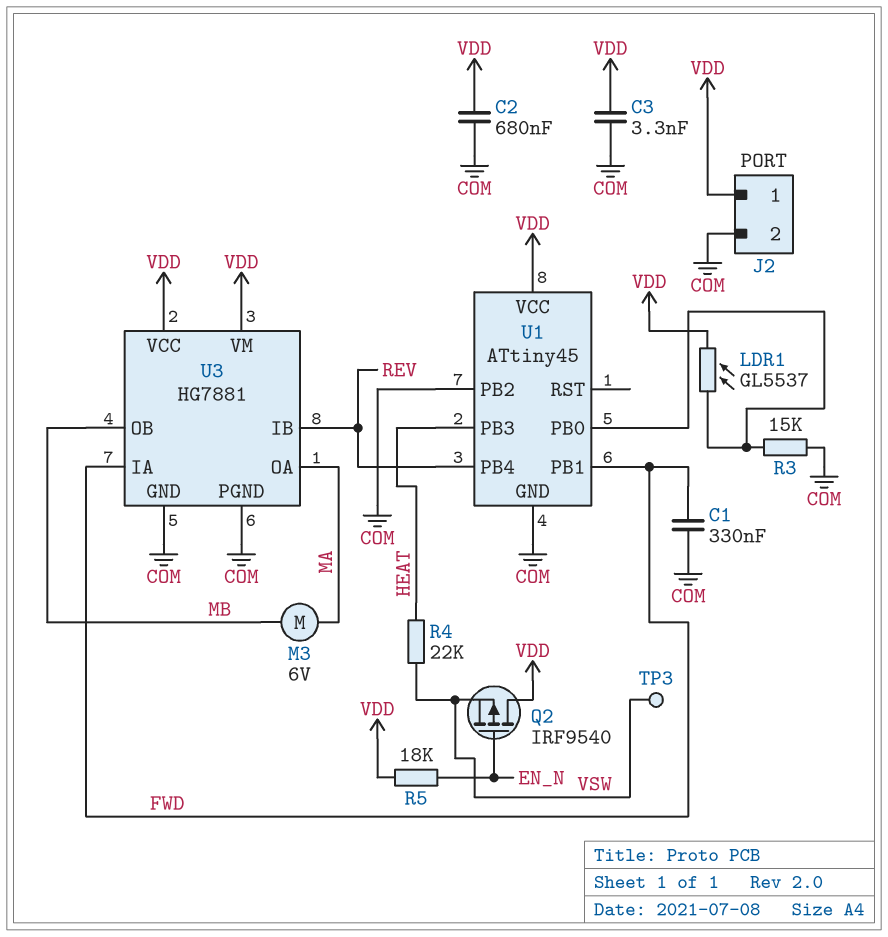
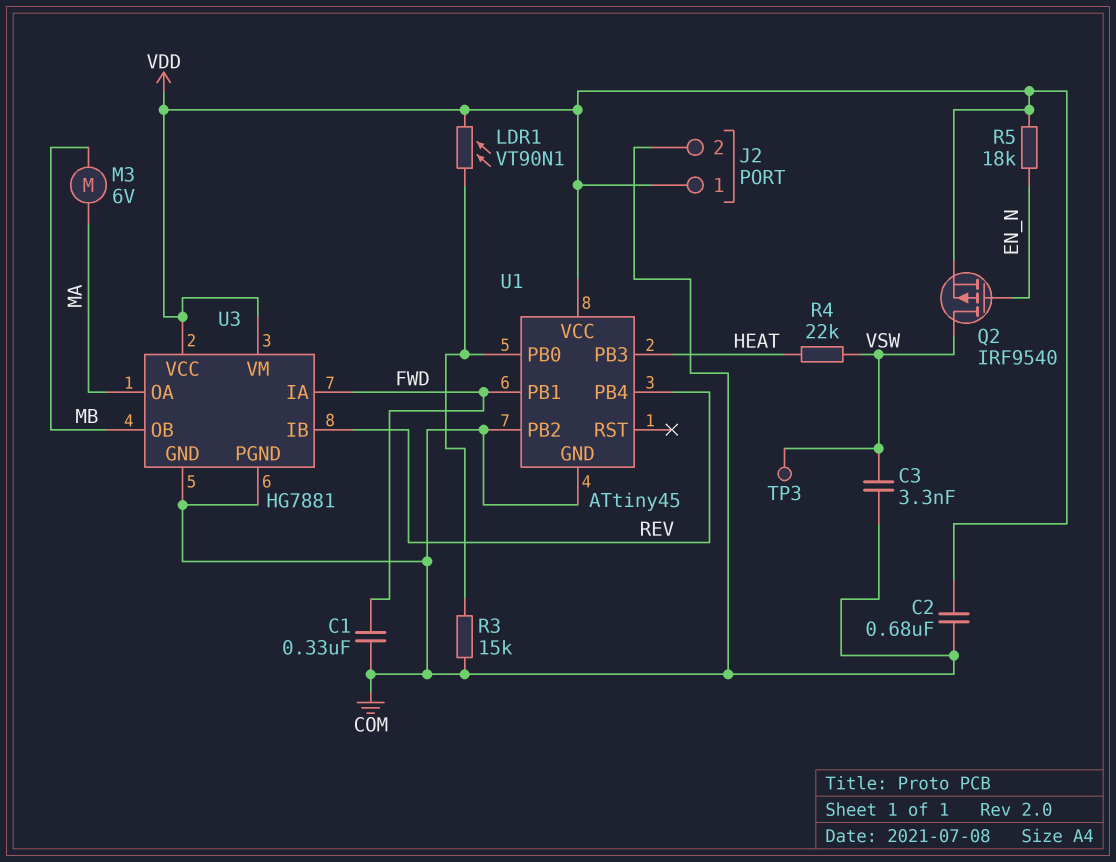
C3: 3.3nF (COM, VDD) -> 3.3nF (COM, VSW)
LDR1: GL5537 (U1/PB0, VDD) -> VT90N1 (U1/PB0, VDD)
Q2: PMOS IRF9540 (G EN_N, D VDD, S VSW) -> PMOS IRF9540 (G EN_N, D VSW, S VDD)

